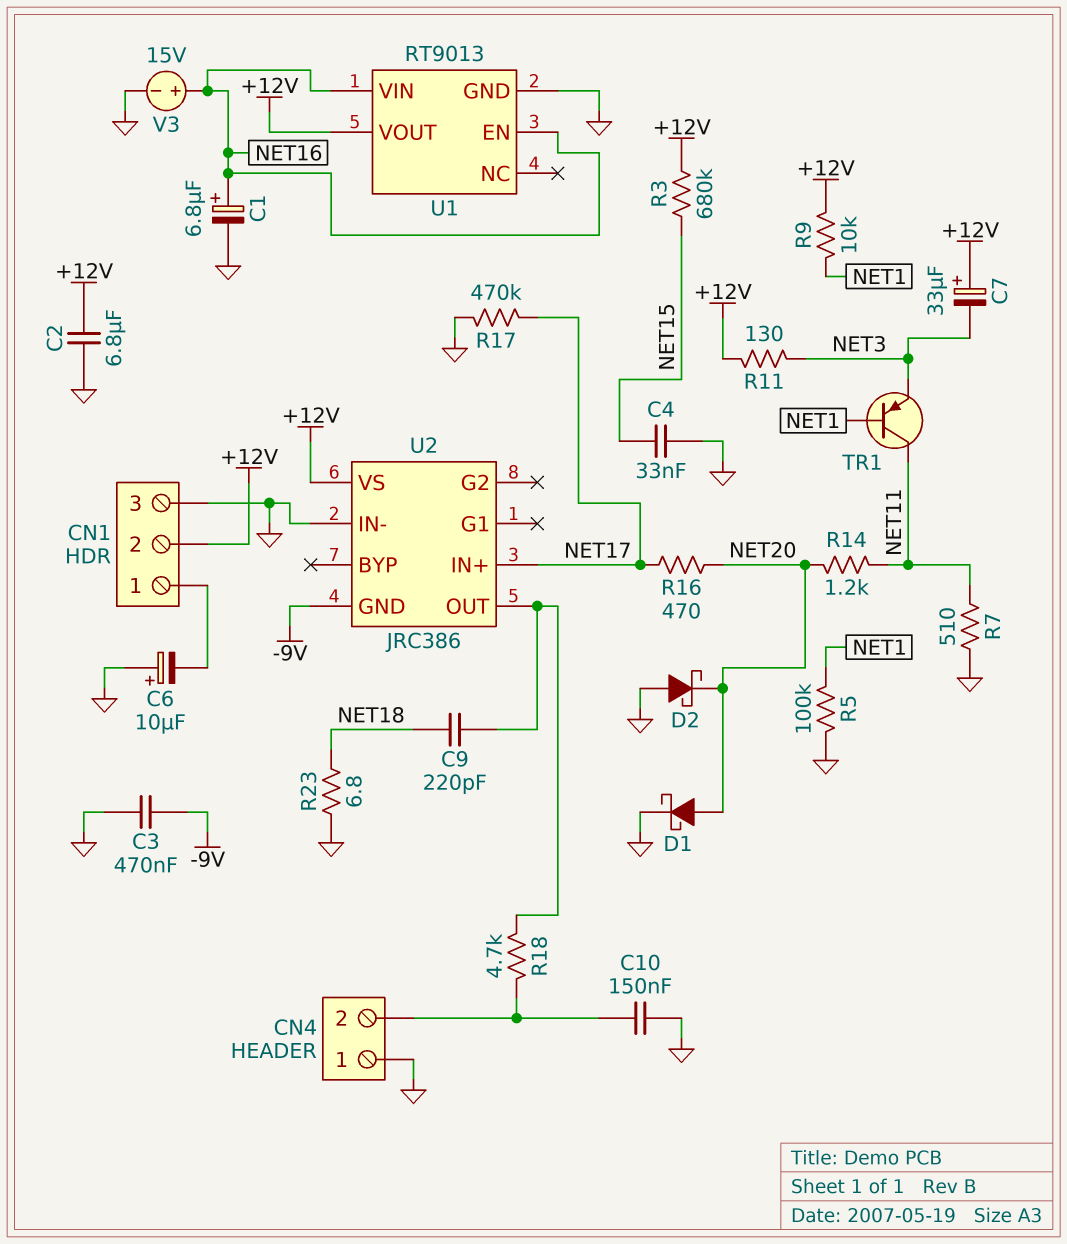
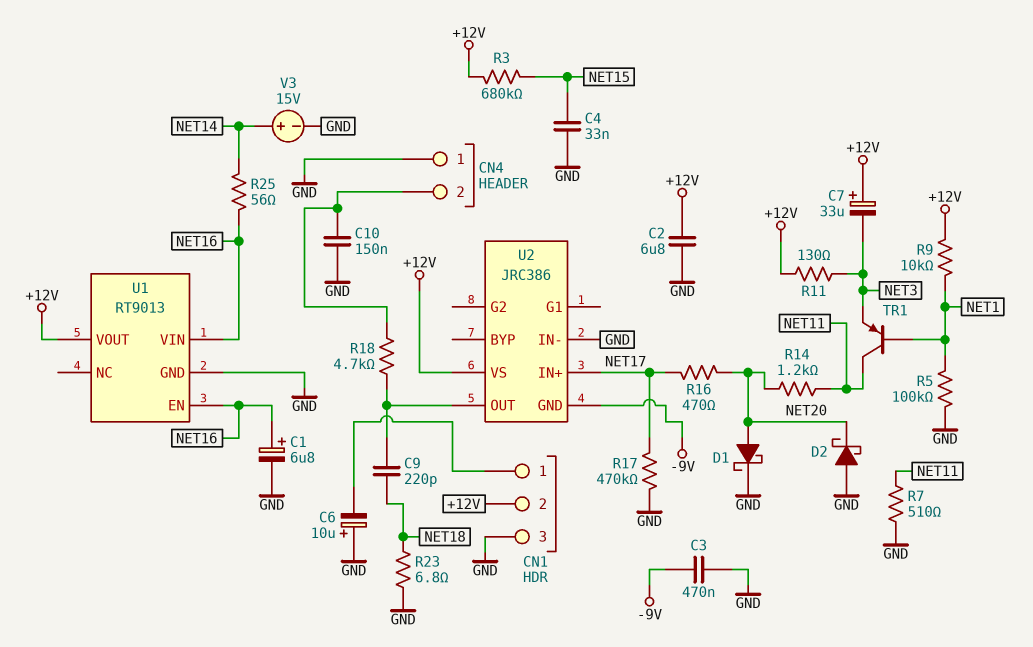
R25: none -> 56 (NET14, NET16)
V3: 15V (plus NET16, minus GND) -> 15V (plus NET14, minus GND)

